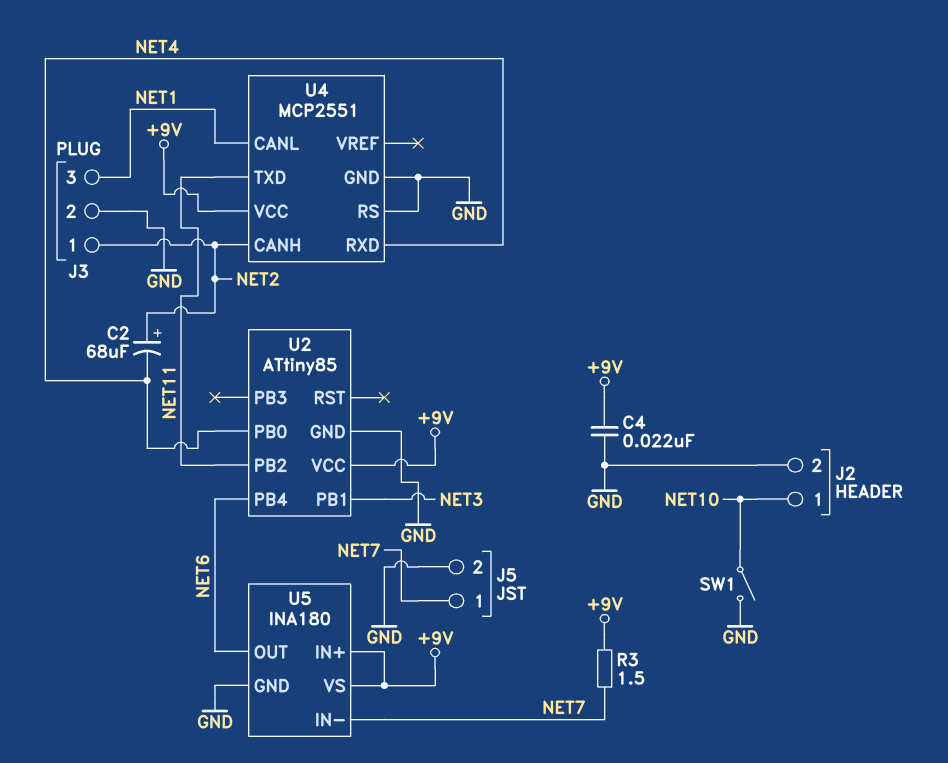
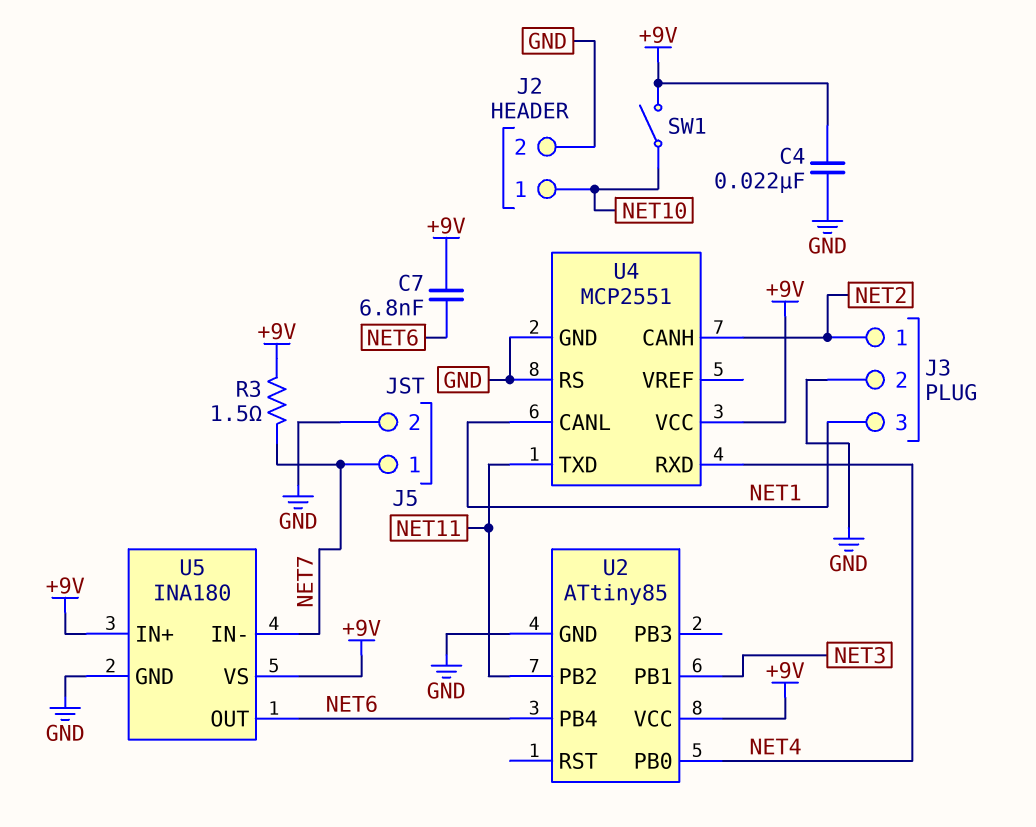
C2: 68uF (plus NET2, minus NET4) -> none
C7: none -> 6.8nF (+9V, NET6)
SW1: switch (GND, NET10) -> switch (+9V, NET10)

